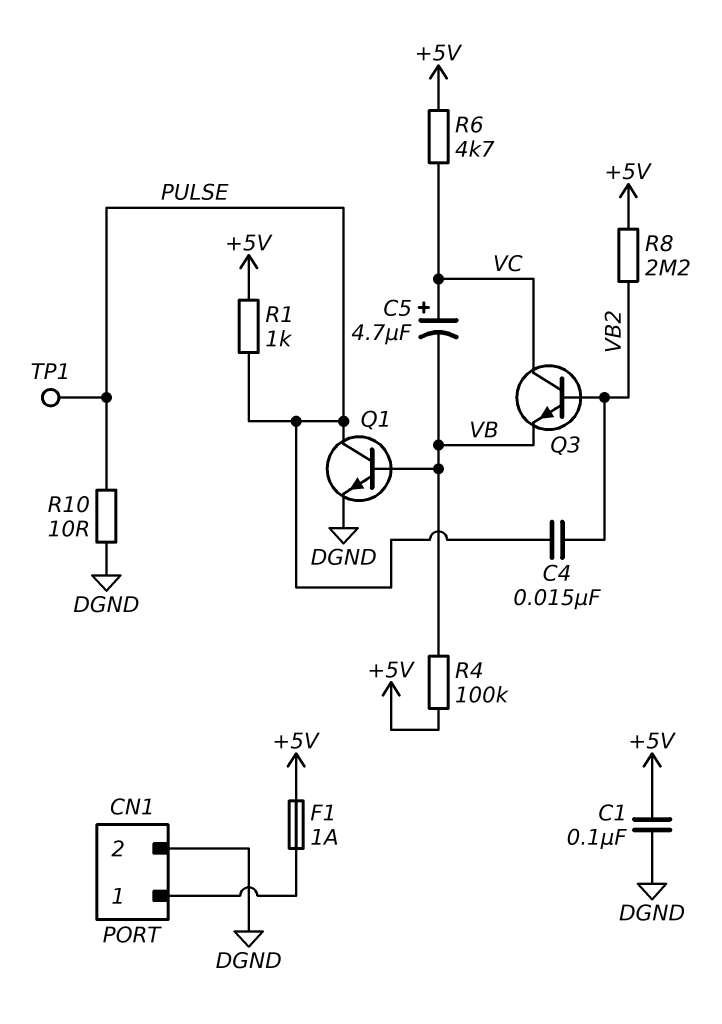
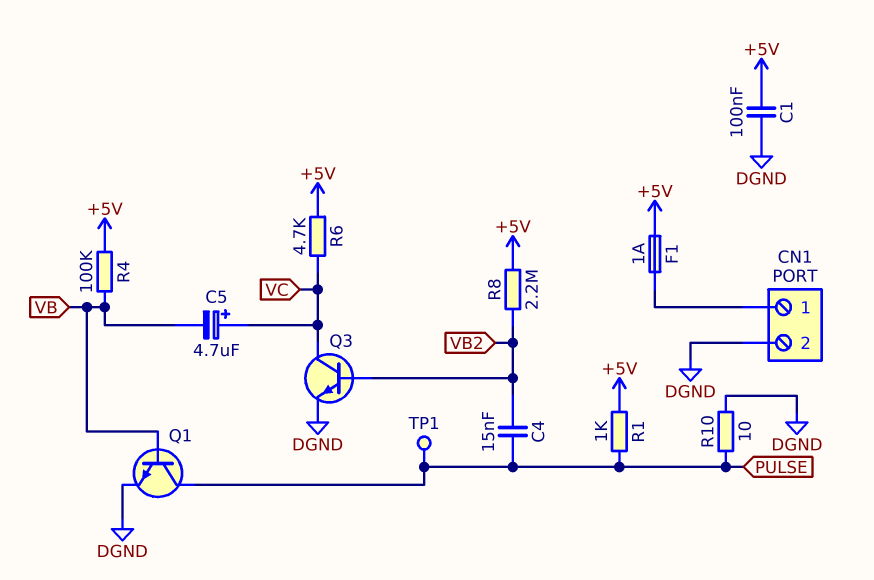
Q3: NPN (B VB2, C VC, E VB) -> NPN (B VB2, C VC, E DGND)

